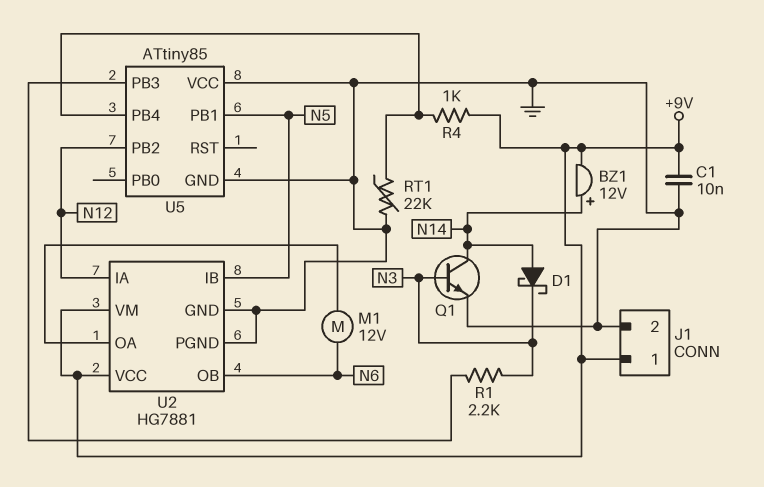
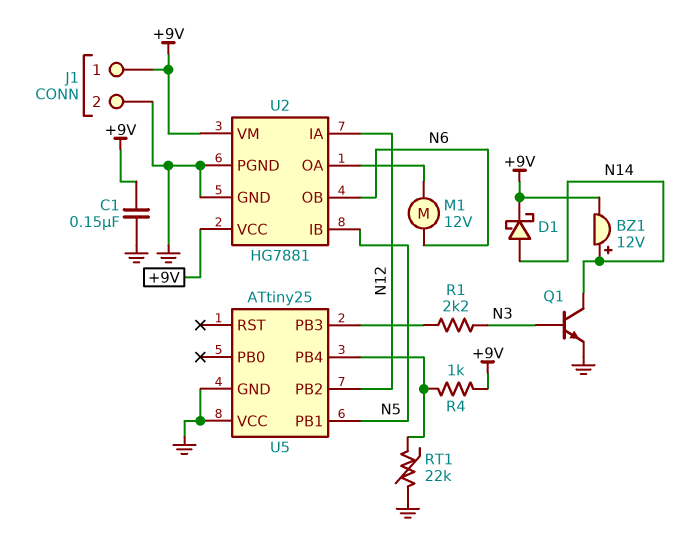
C1: 10nF (+9V, GND) -> 150nF (+9V, GND)
D1: schottky (A N14, K N3) -> schottky (A N14, K +9V)
U5: ATtiny85 -> ATtiny25

